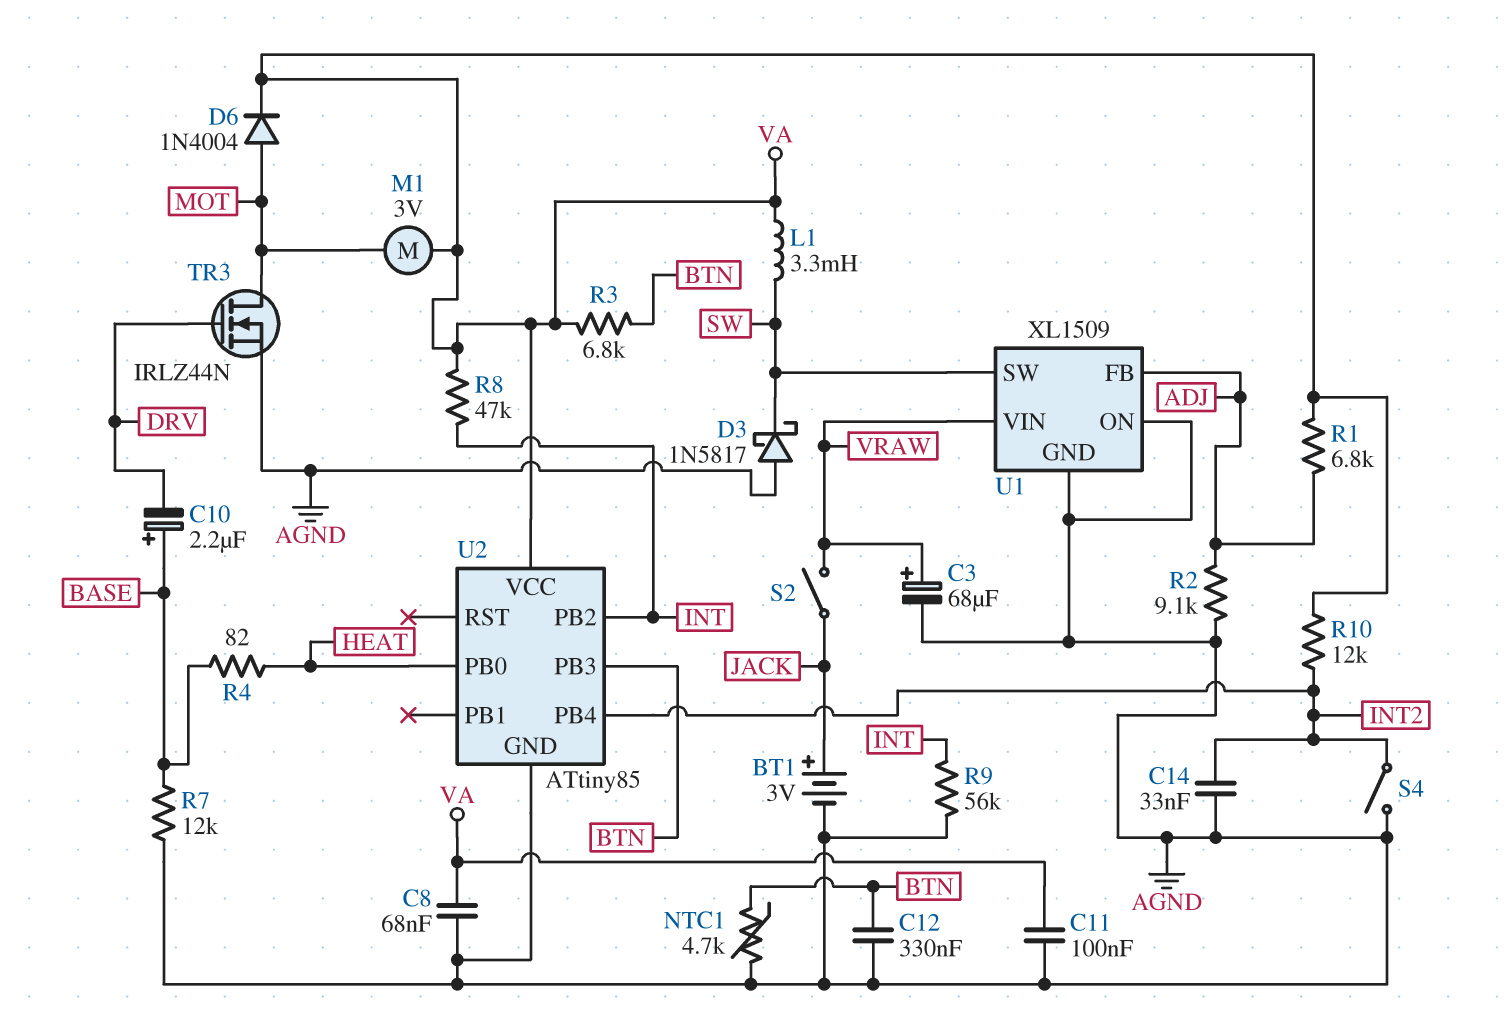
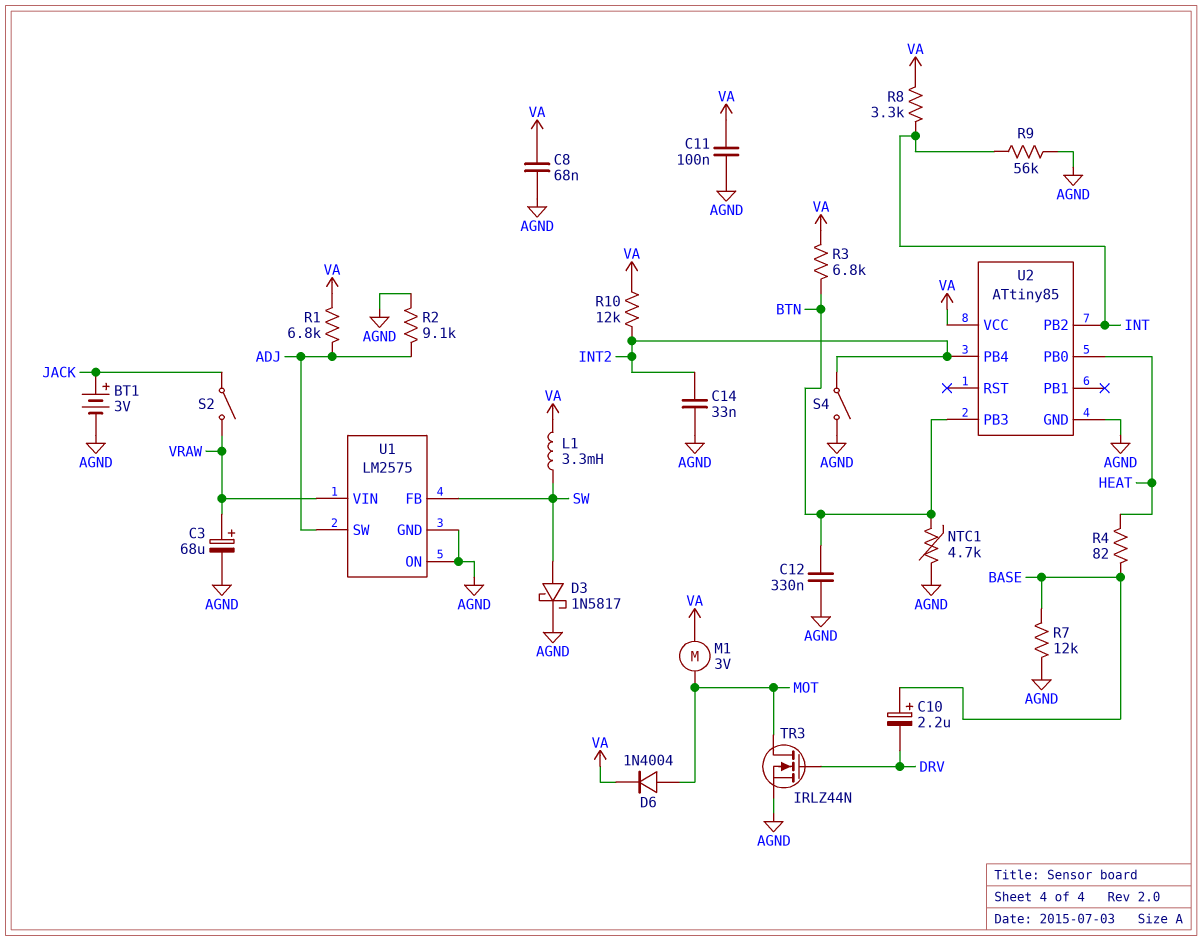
D3: schottky 1N5817 (A AGND, K SW) -> schottky 1N5817 (A SW, K AGND)
R8: 47k (INT, VA) -> 3.3k (INT, VA)
U1: XL1509 -> LM2575
U1 pin FB: ADJ -> SW
U1 pin SW: SW -> ADJ

